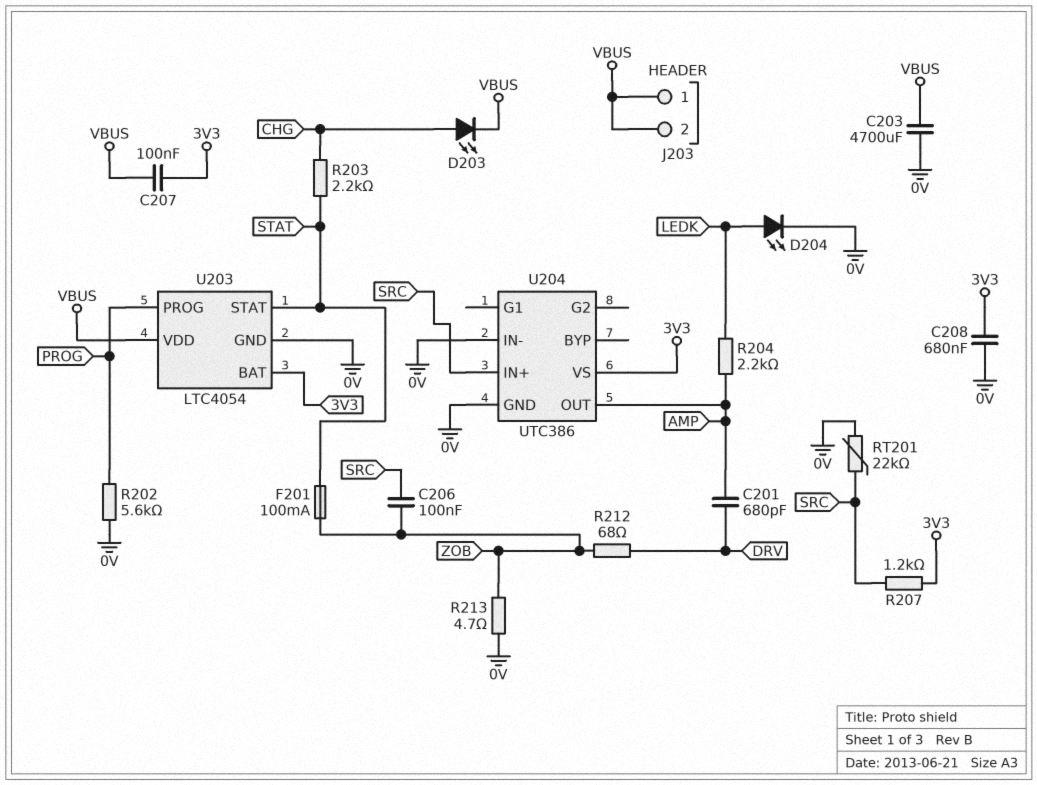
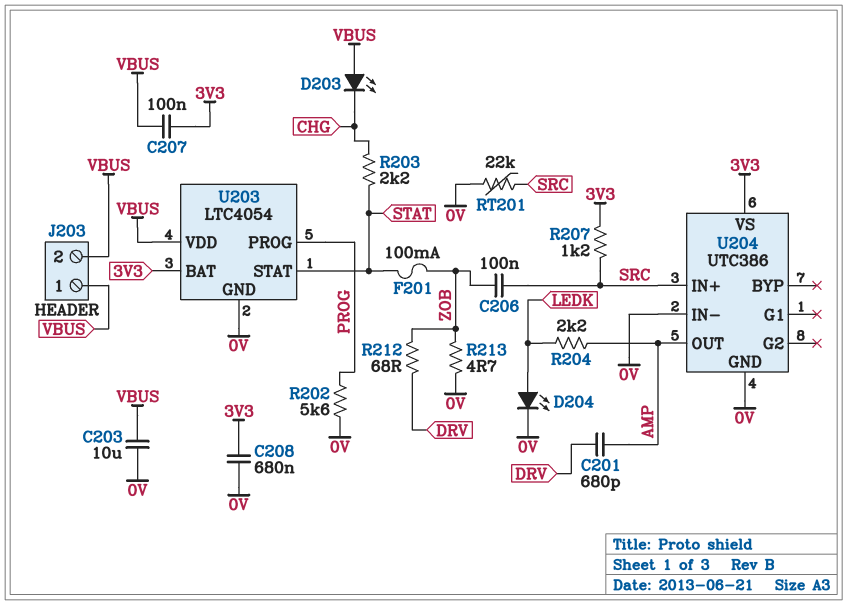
C203: 4700uF (0V, VBUS) -> 10uF (0V, VBUS)
D203: LED (A CHG, K VBUS) -> LED (A VBUS, K CHG)

